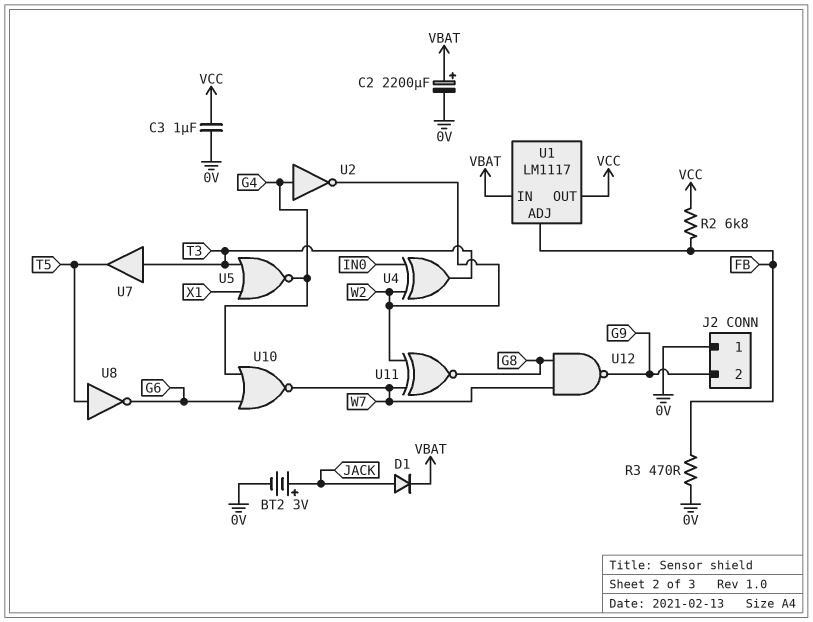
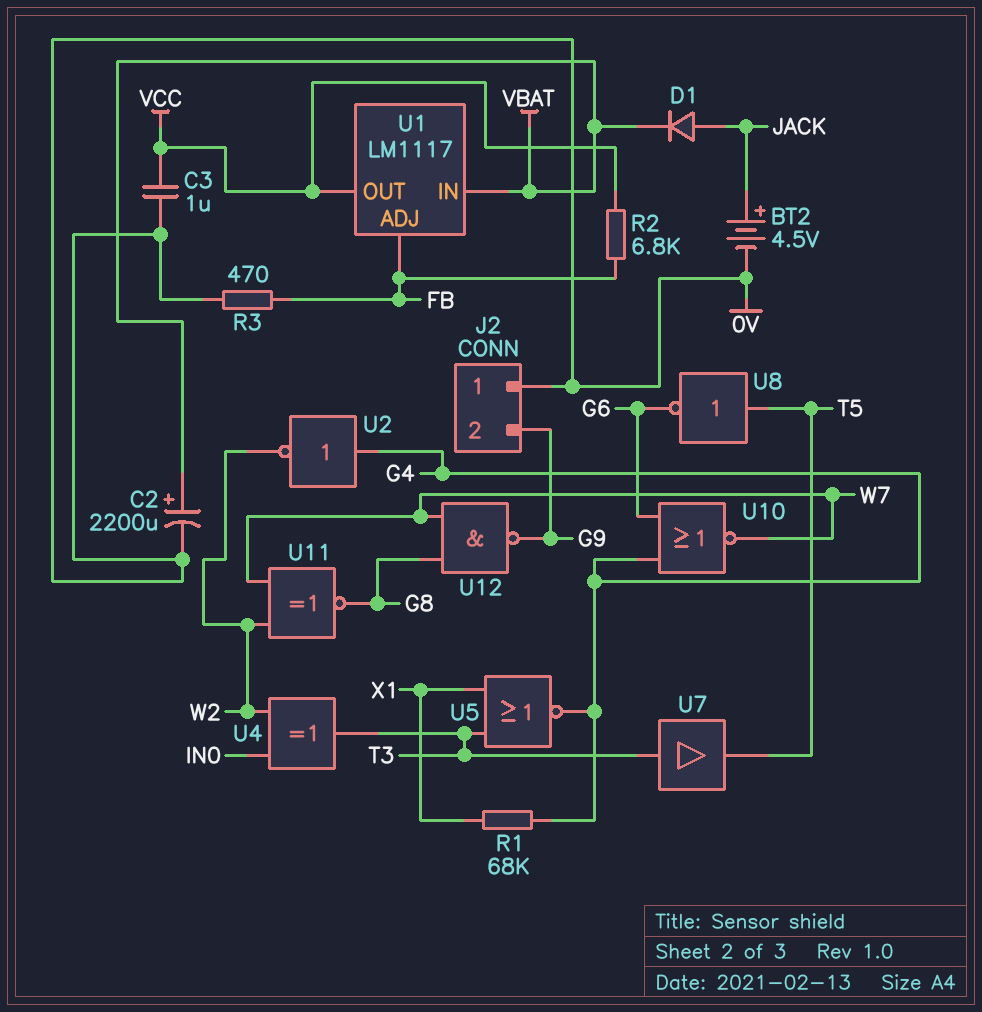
BT2: 3V (plus JACK, minus 0V) -> 4.5V (plus JACK, minus 0V)
R1: none -> 68k (G4, X1)

